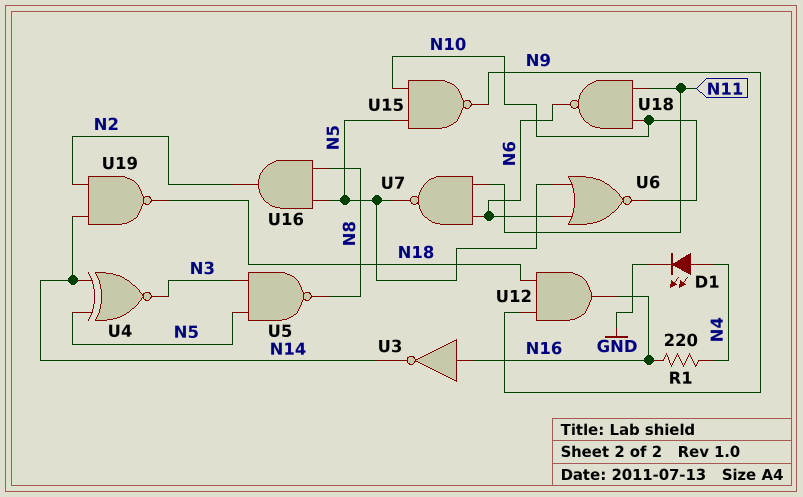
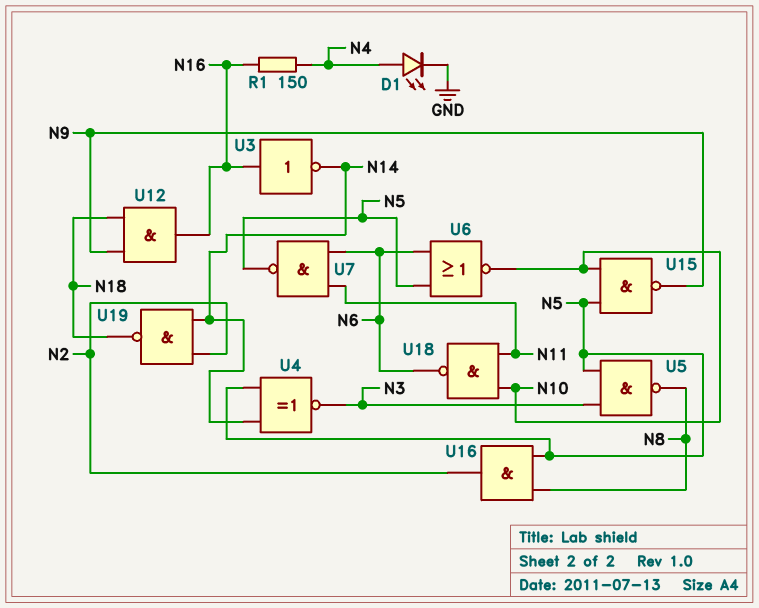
R1: 220 (N4, N16) -> 150 (N4, N16)

